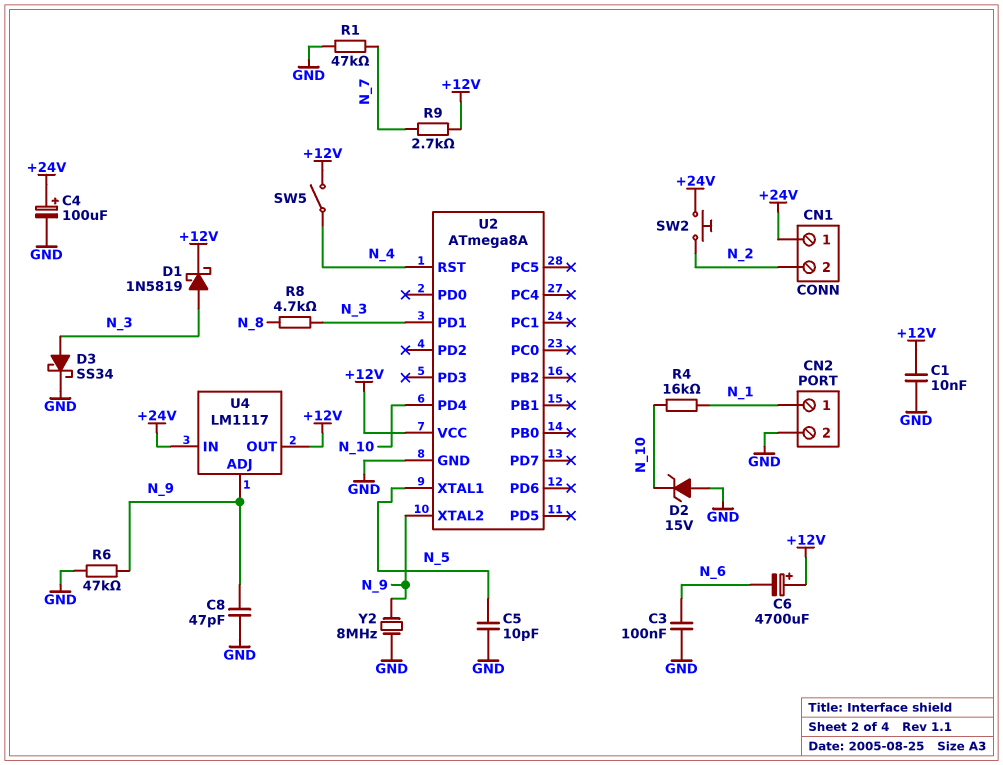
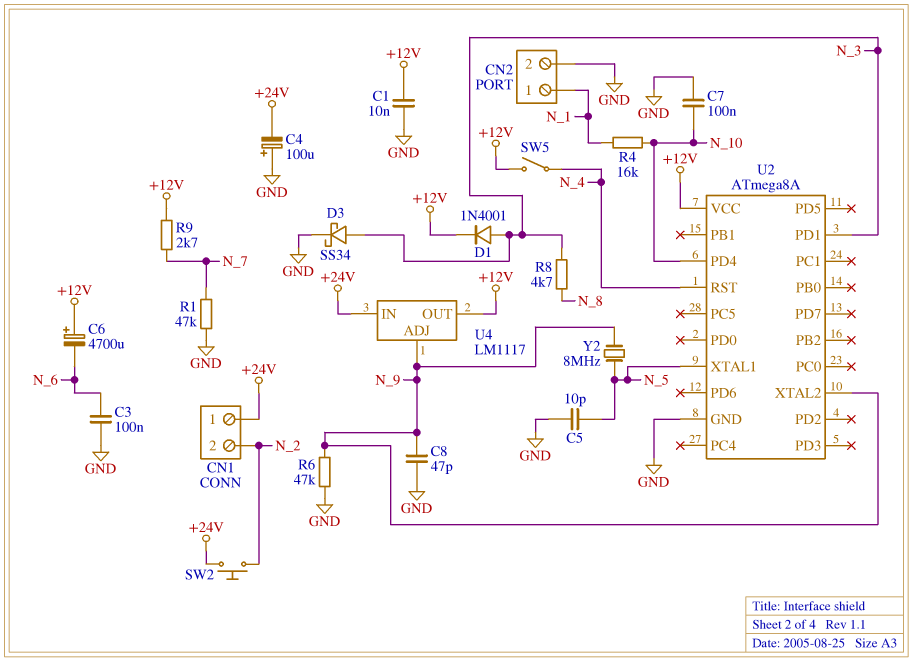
C4: 100uF (plus +24V, minus GND) -> 100uF (plus GND, minus +24V)
C7: none -> 100nF (GND, N_10)
D1: schottky 1N5819 (A N_3, K +12V) -> diode 1N4001 (A N_3, K +12V)
D2: zener 15V (A GND, K N_10) -> none
Y2: 8MHz (GND, N_9) -> 8MHz (N_5, N_9)

